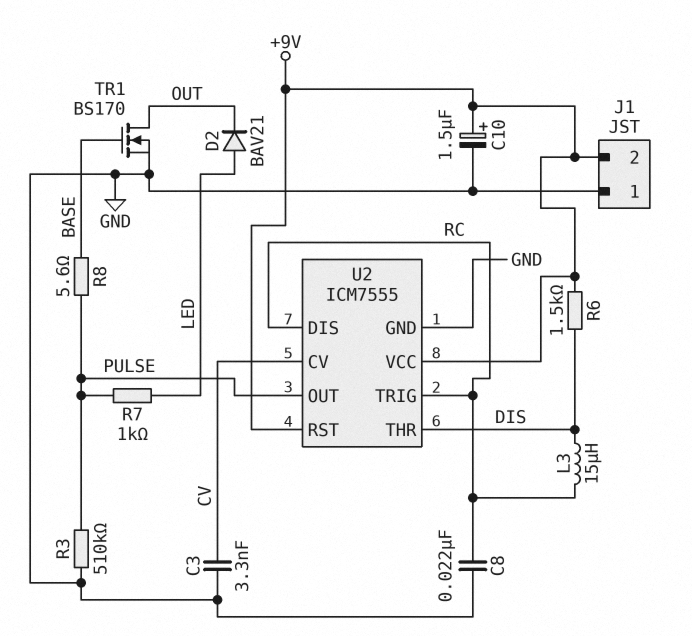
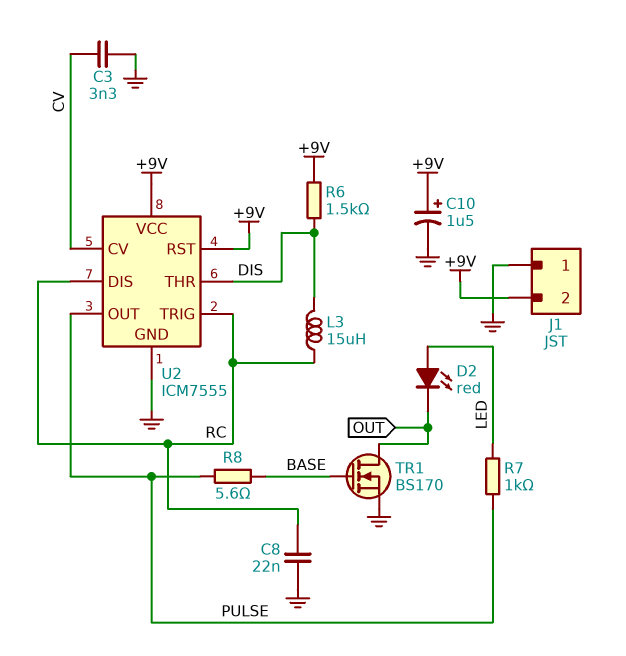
D2: diode BAV21 (A LED, K OUT) -> LED red (A LED, K OUT)
R3: 510k (GND, PULSE) -> none

